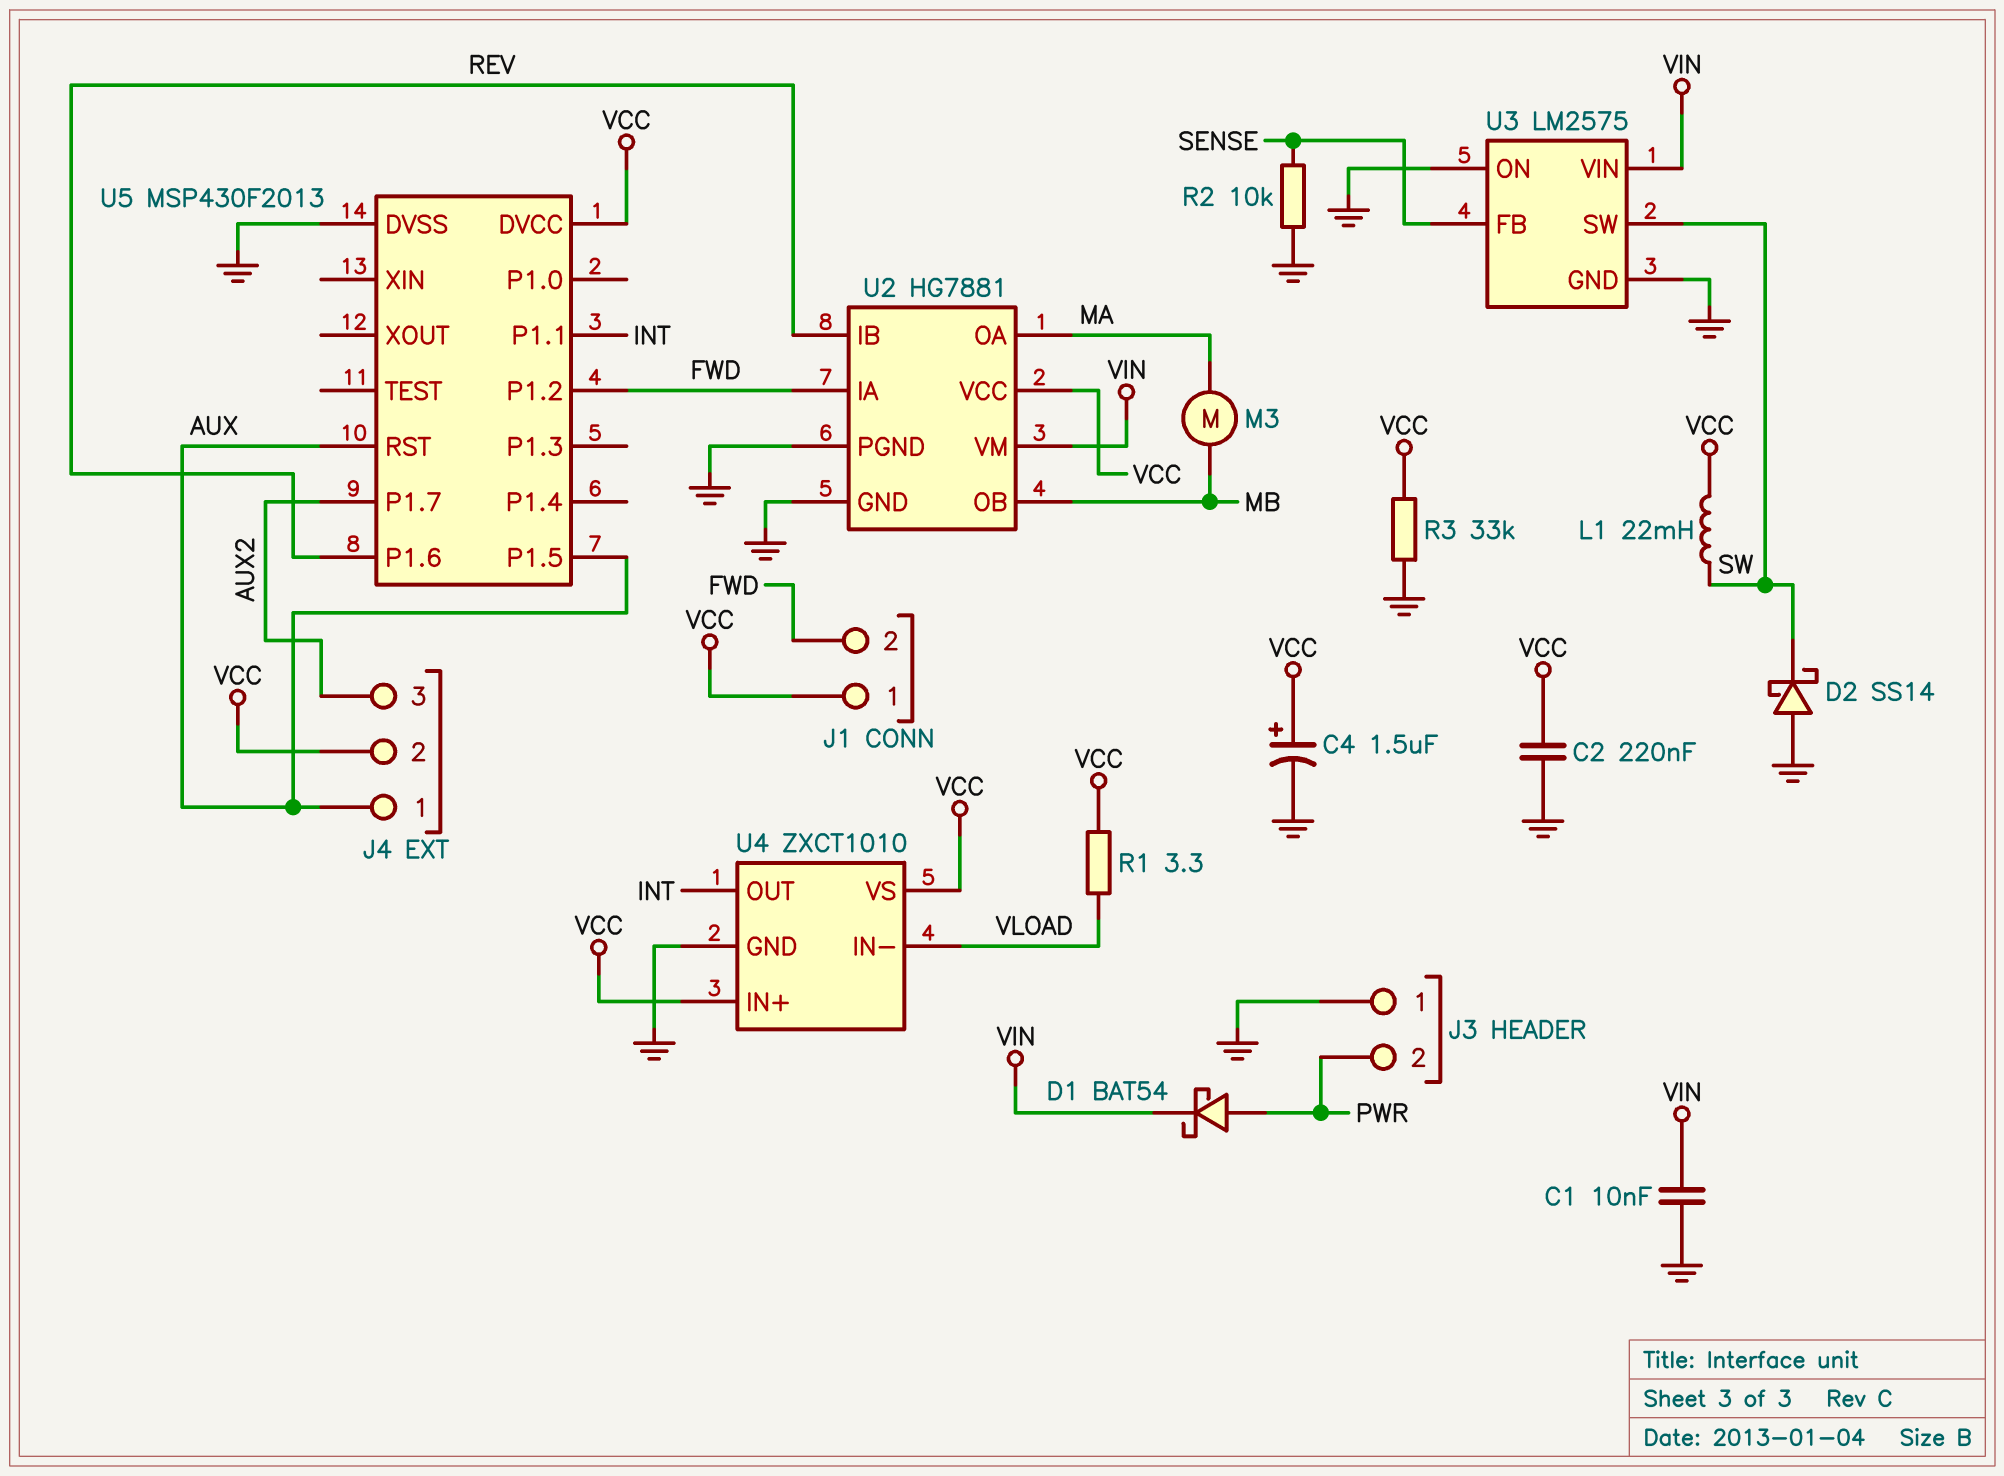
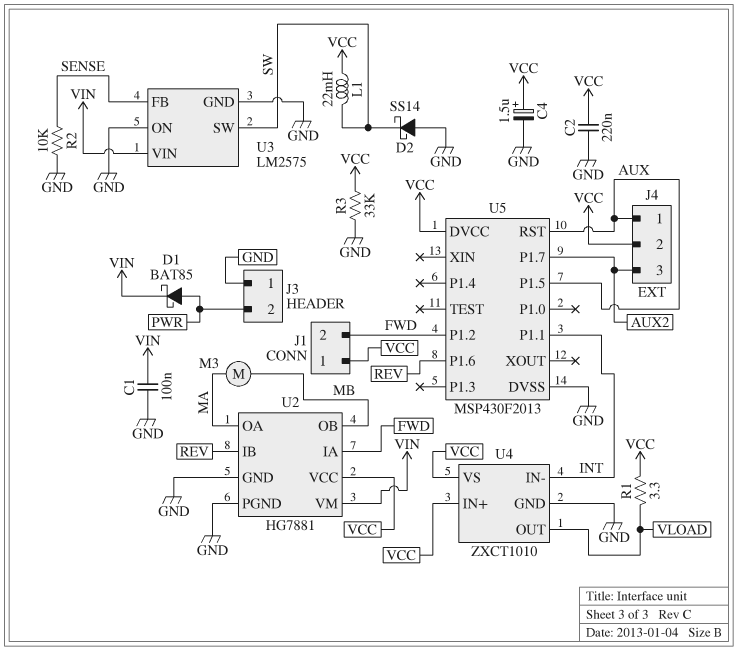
C1: 10nF (GND, VIN) -> 100nF (GND, VIN)
D1: schottky BAT54 (A PWR, K VIN) -> schottky BAT85 (A PWR, K VIN)
U4 pin IN-: VLOAD -> INT
U4 pin OUT: INT -> VLOAD

